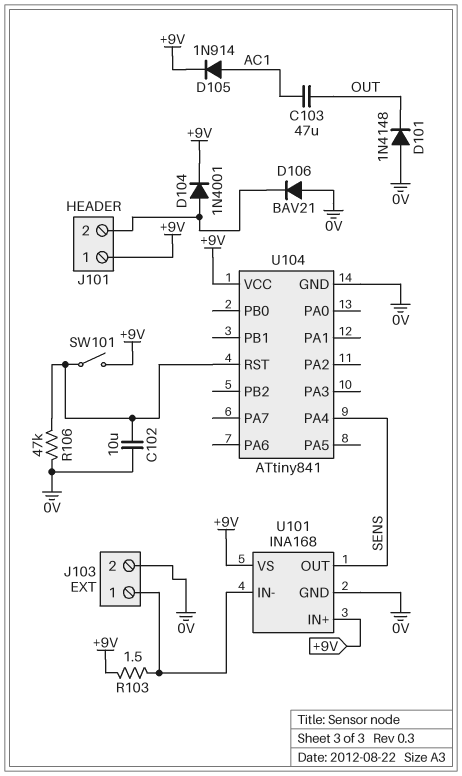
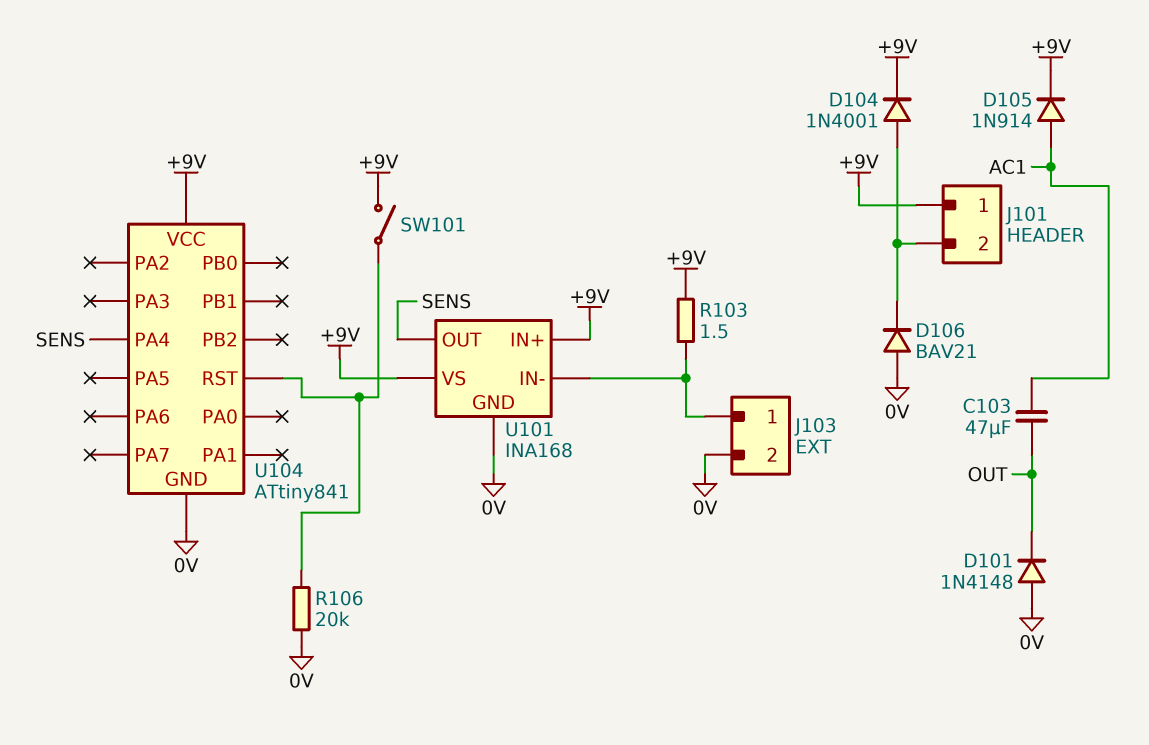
C102: 10uF (0V, U104/RST) -> none
R106: 47k (0V, U104/RST) -> 20k (0V, U104/RST)

